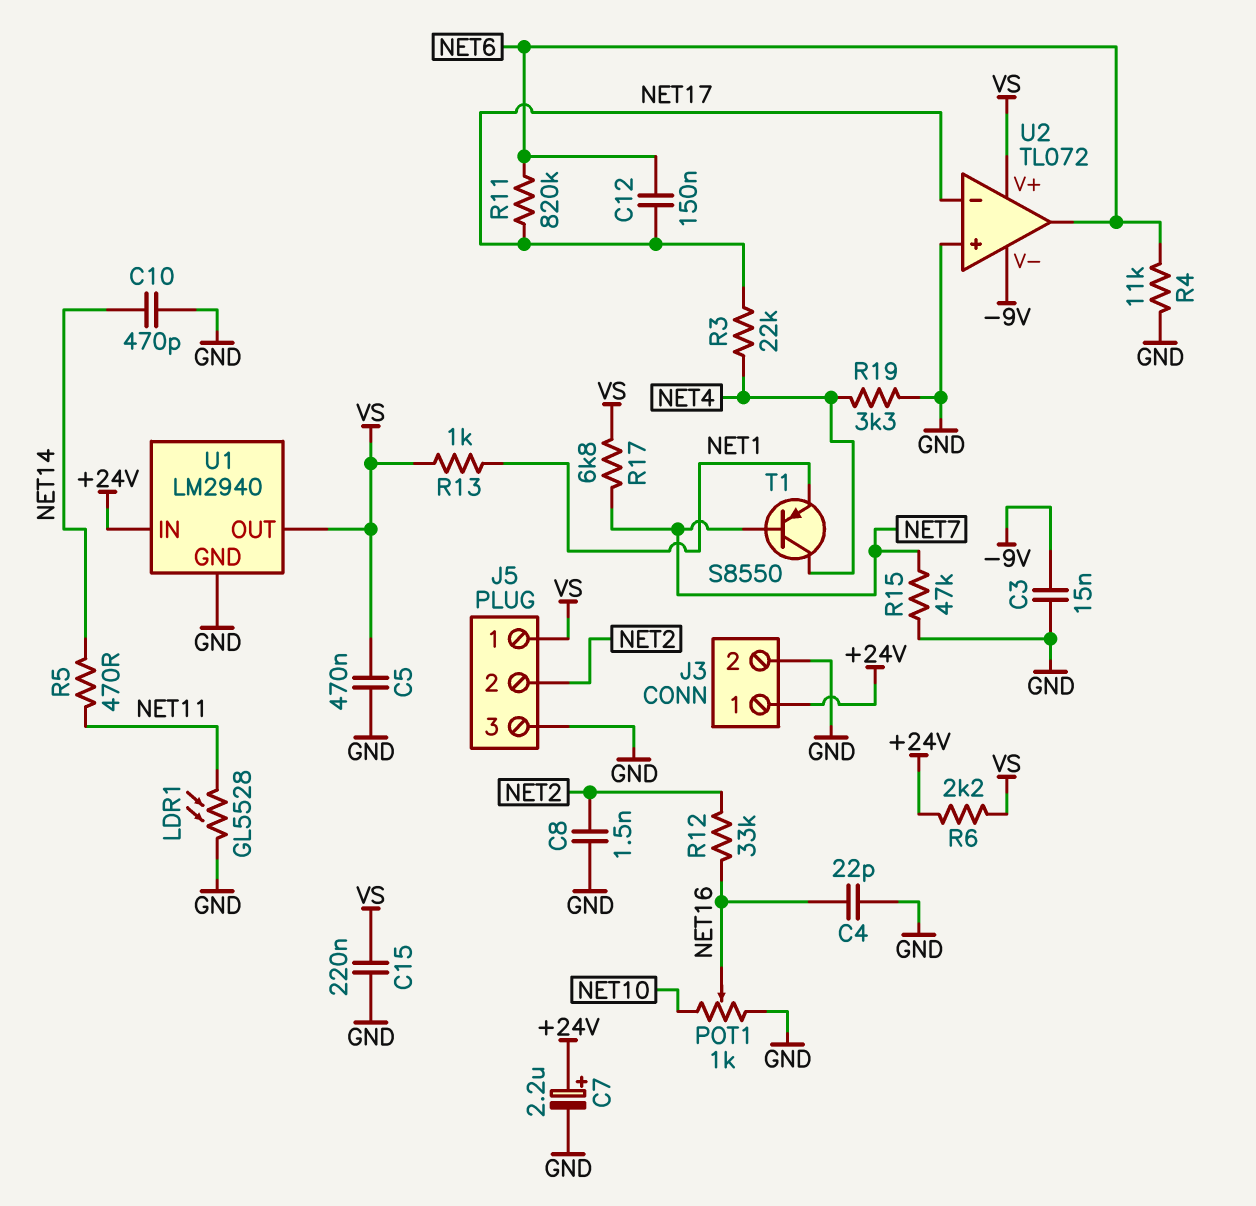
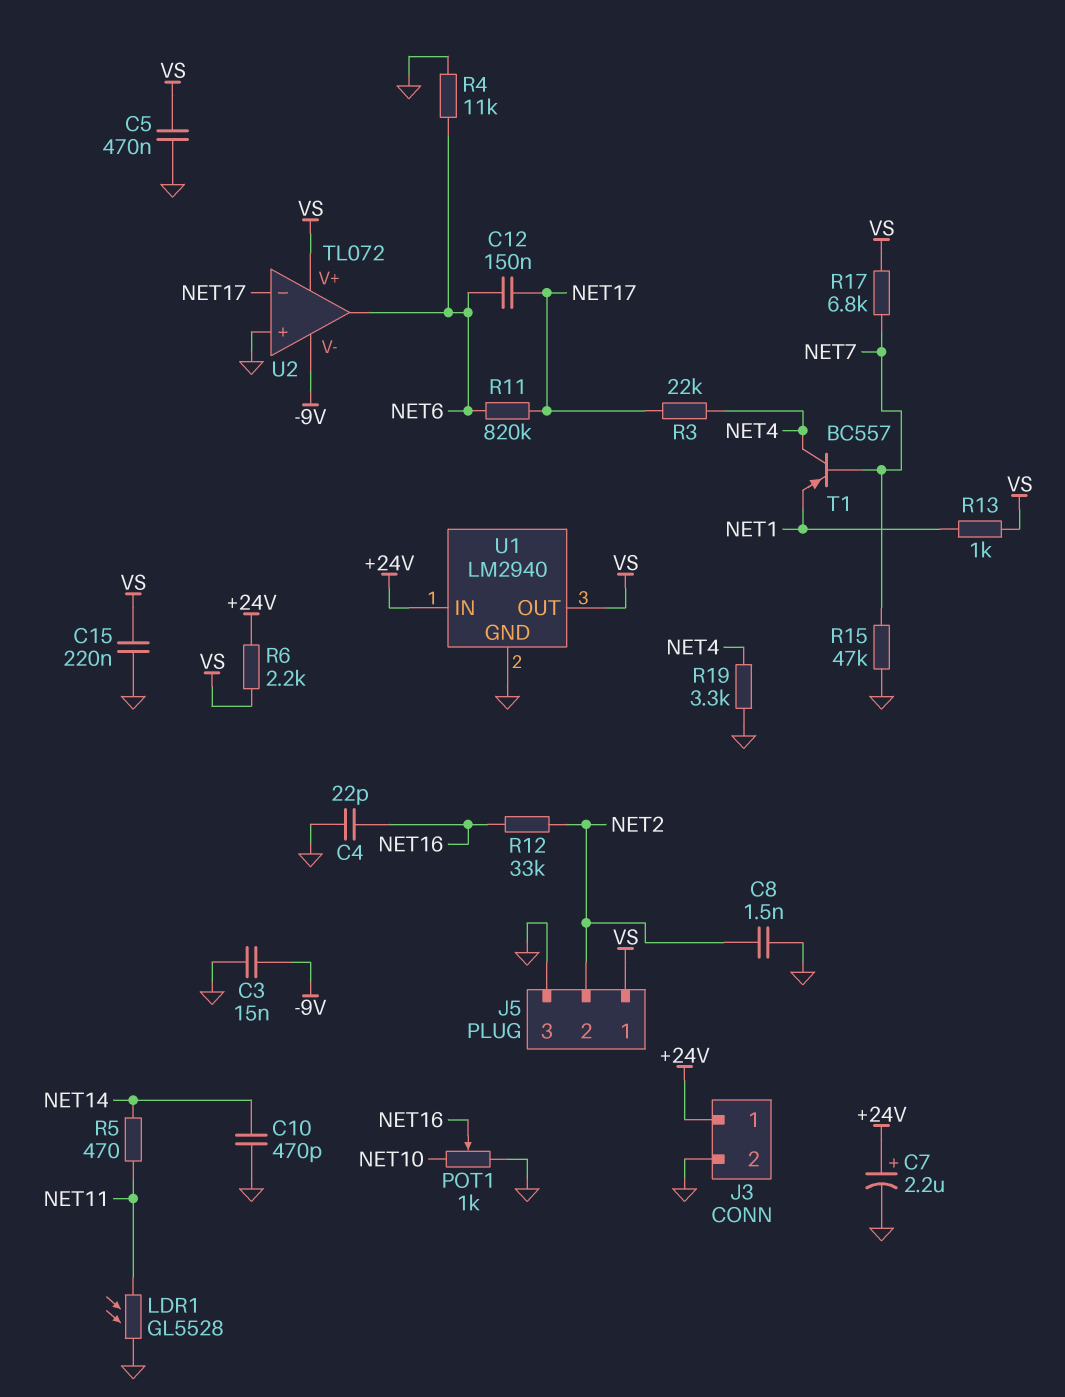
T1: PNP S8550 (B NET7, C NET4, E NET1) -> PNP BC557 (B NET7, C NET4, E NET1)

